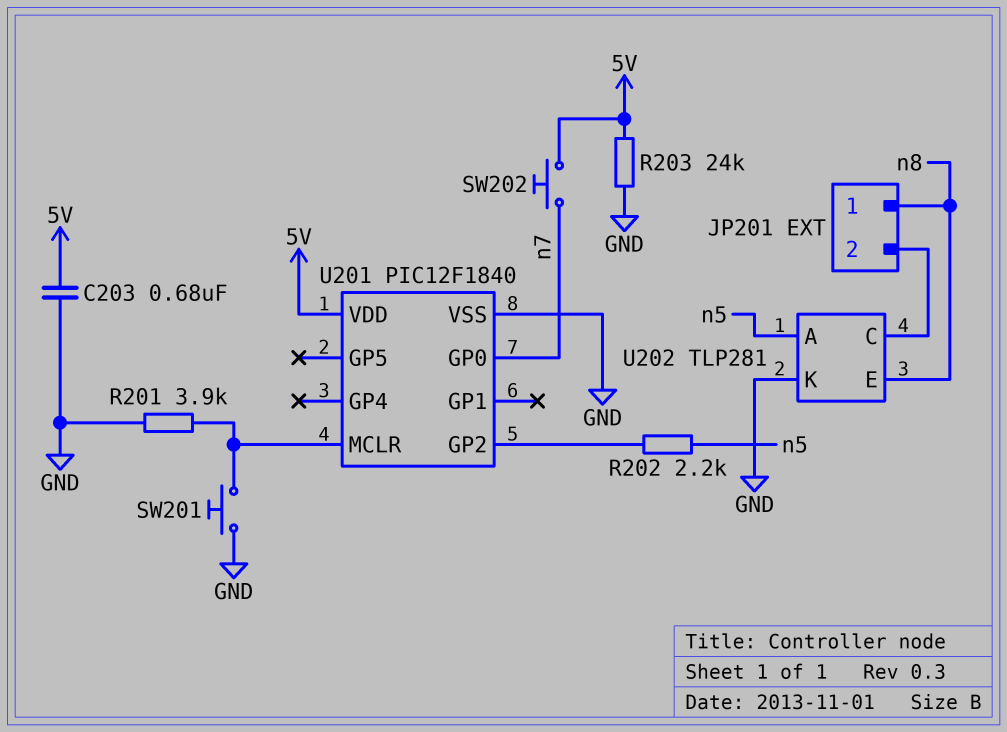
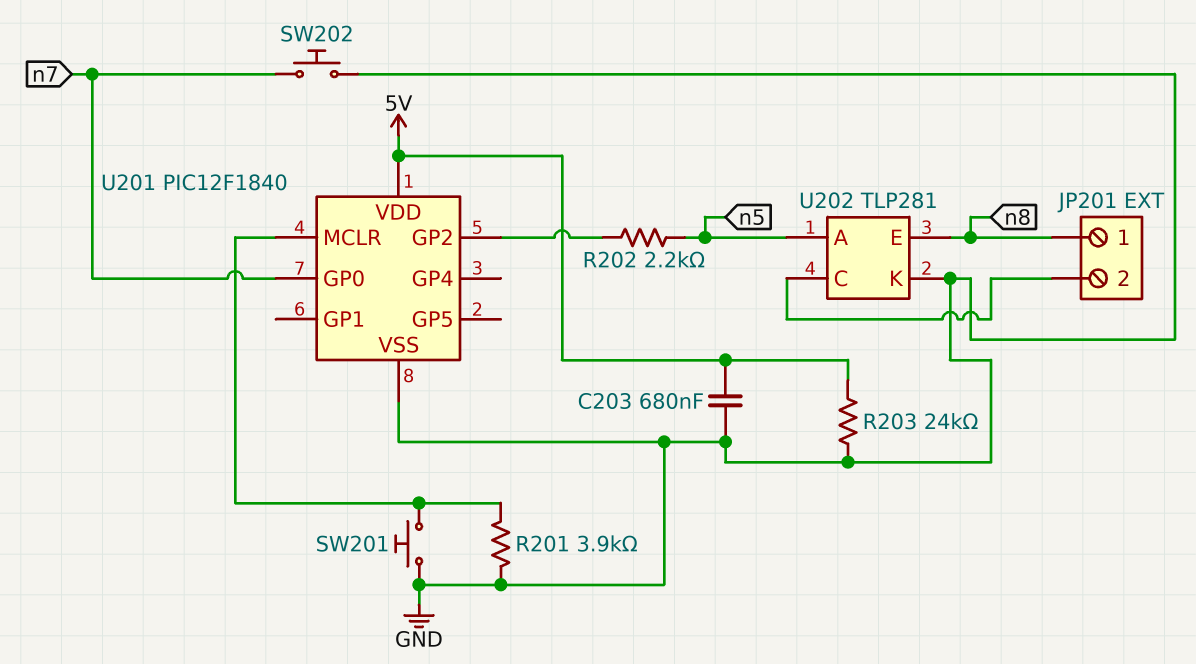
SW202: button (5V, n7) -> button (GND, n7)

